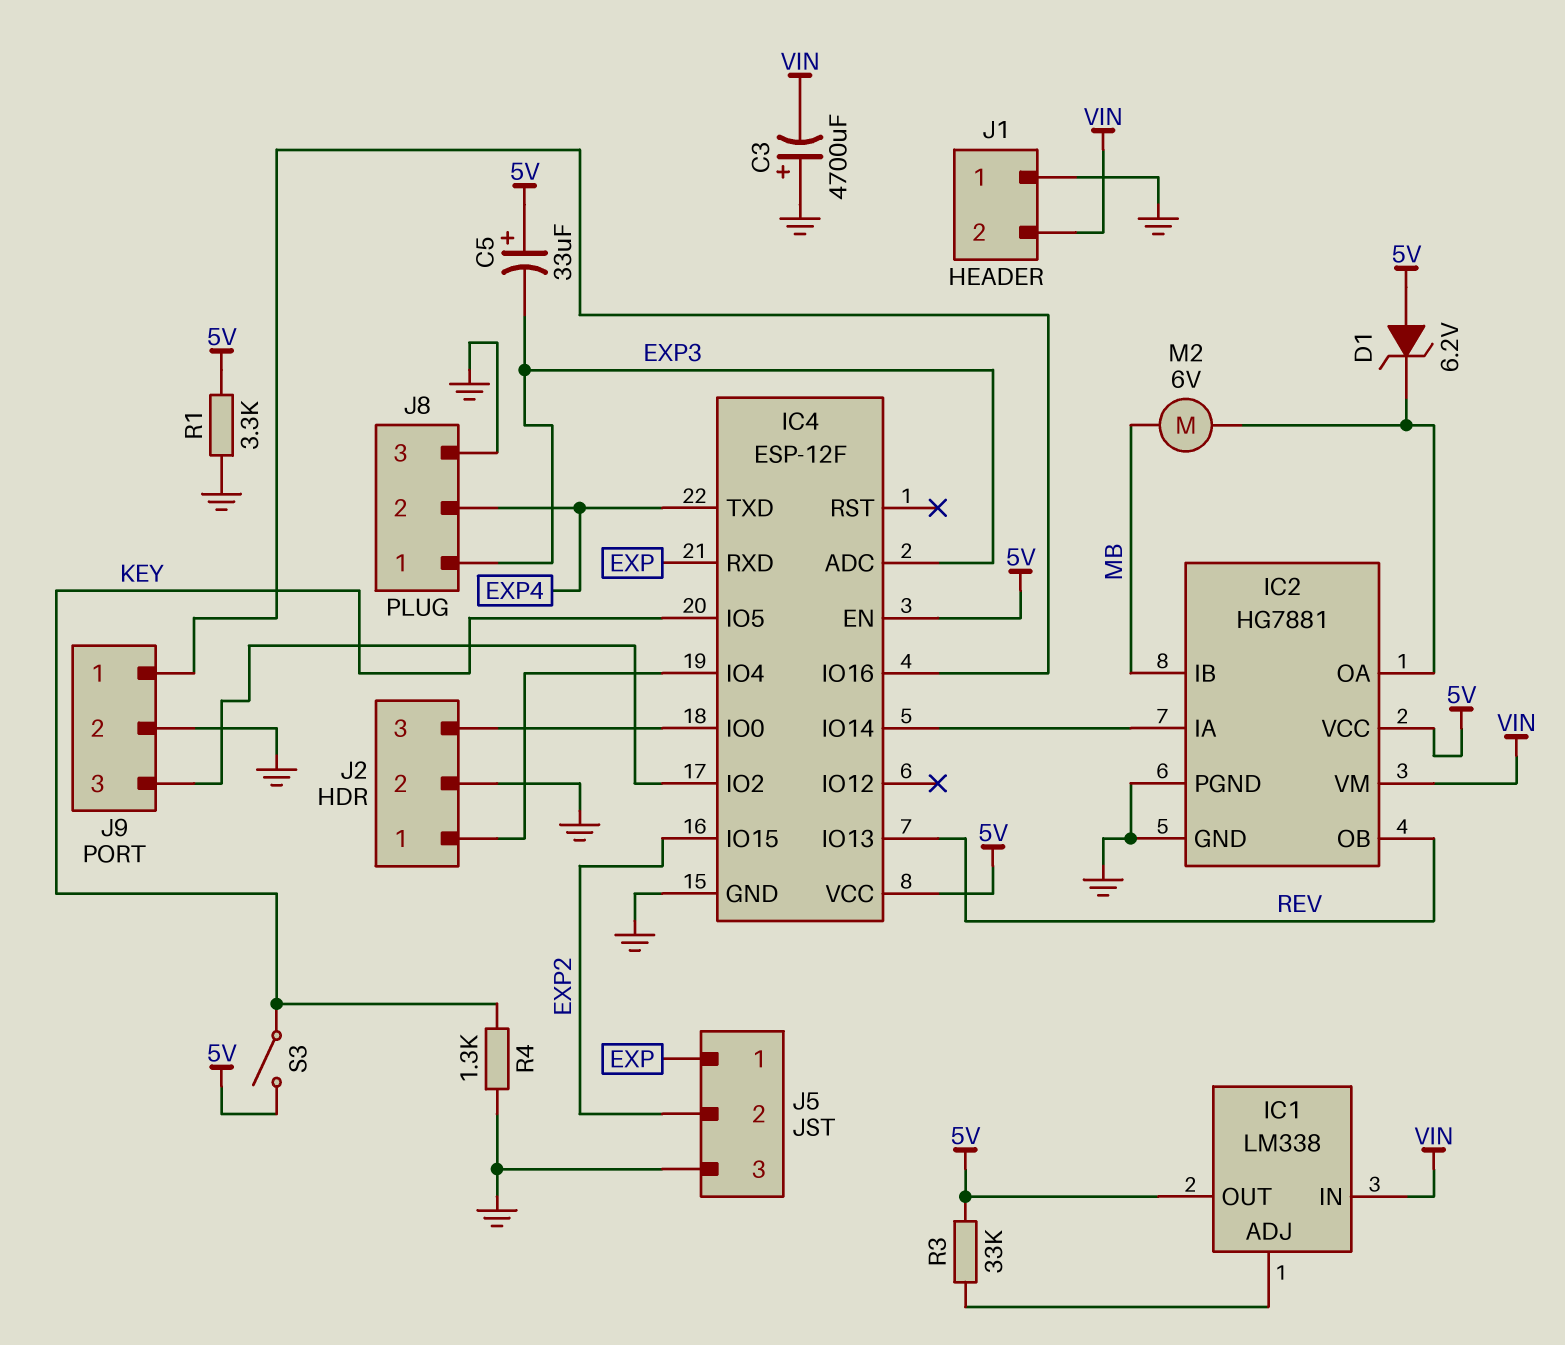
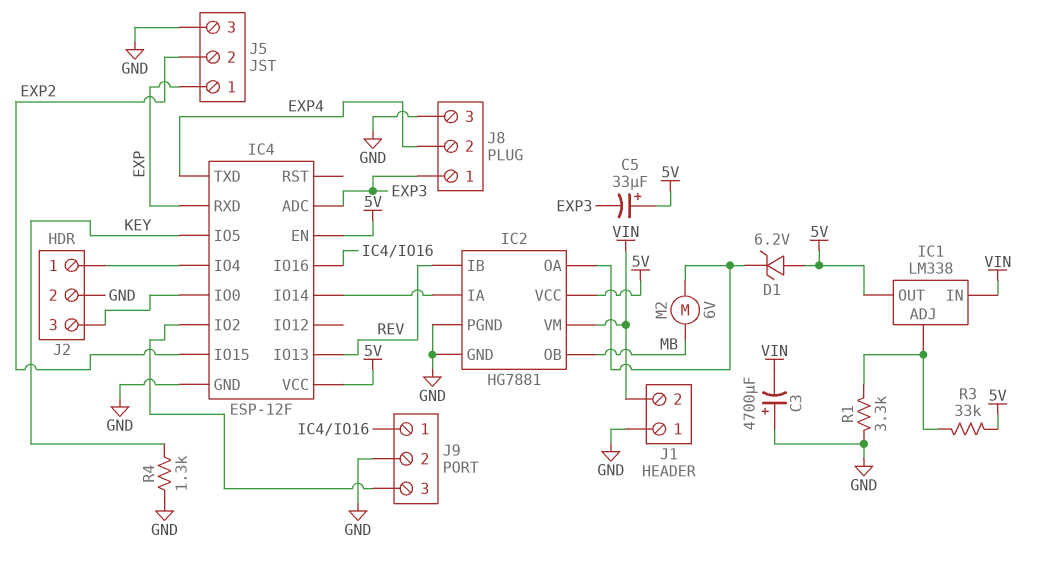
IC2 pin IB: MB -> REV
IC2 pin OB: REV -> MB
R1: 3.3k (5V, GND) -> 3.3k (GND, IC1/ADJ)
S3: switch (5V, KEY) -> none

